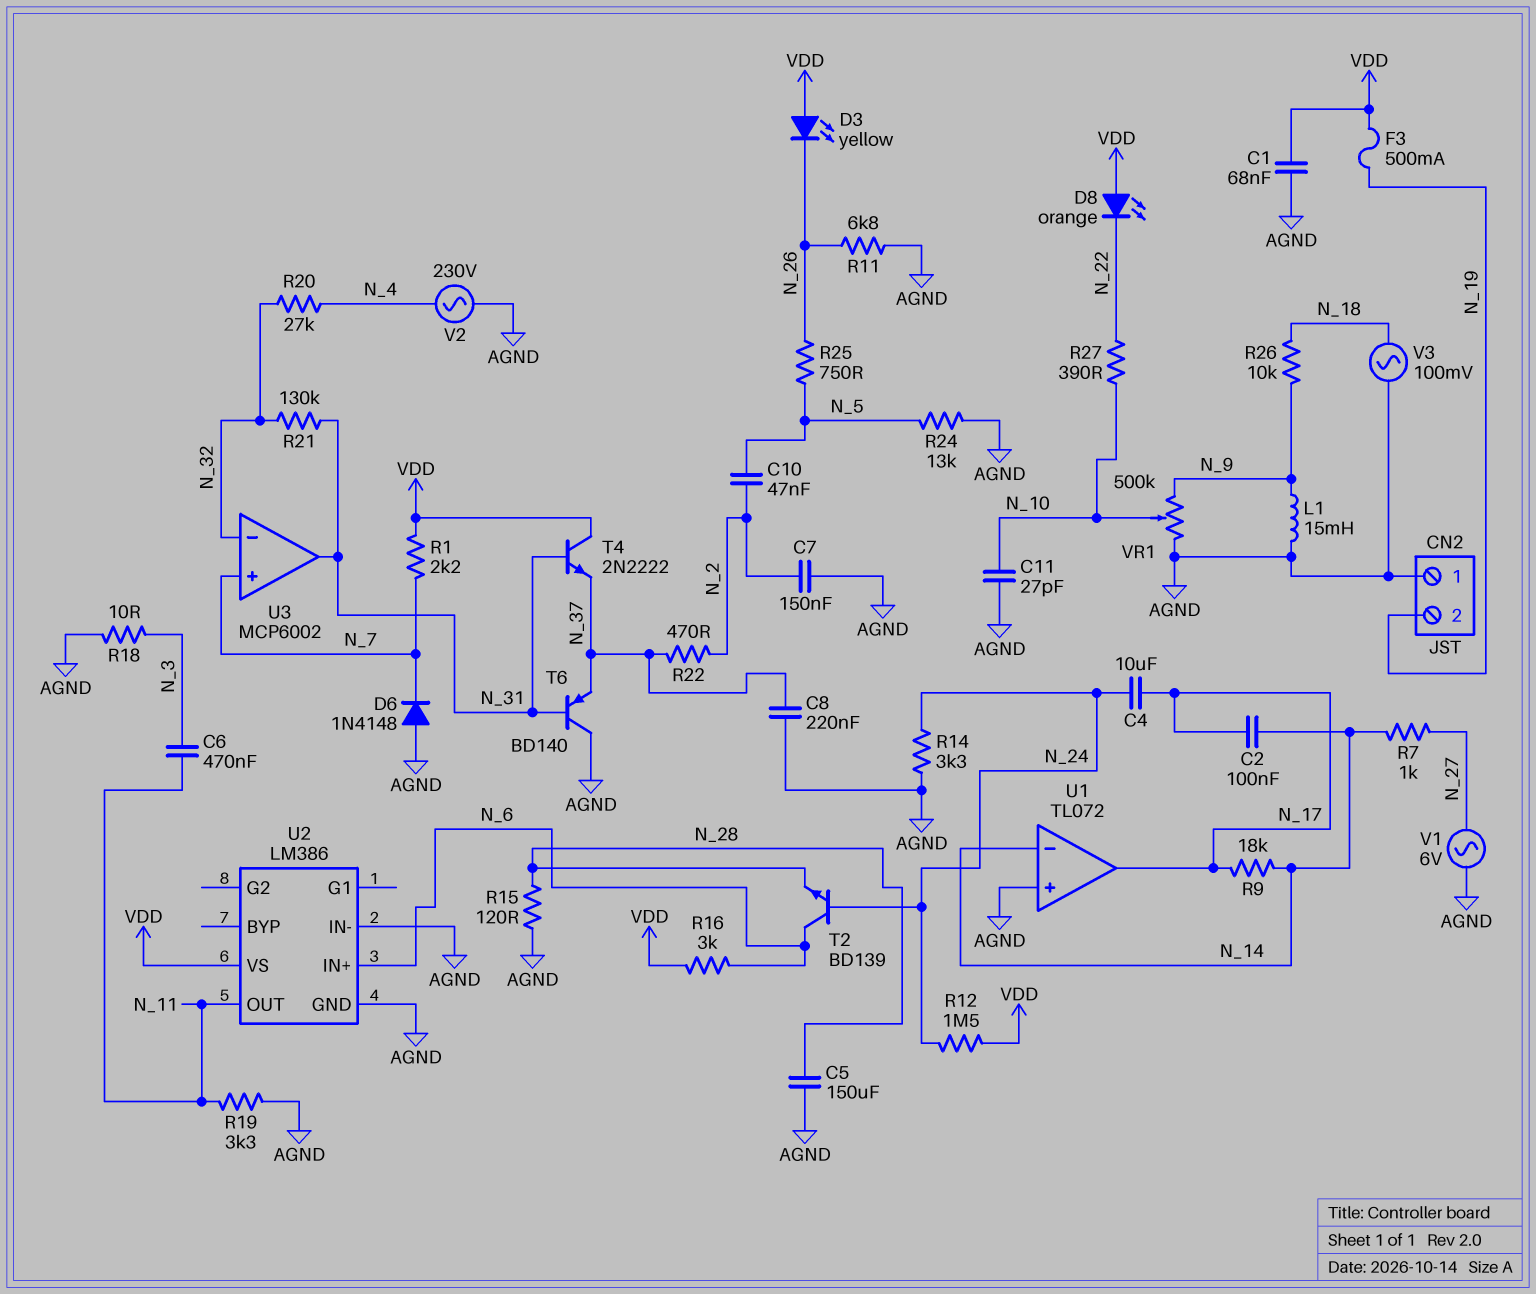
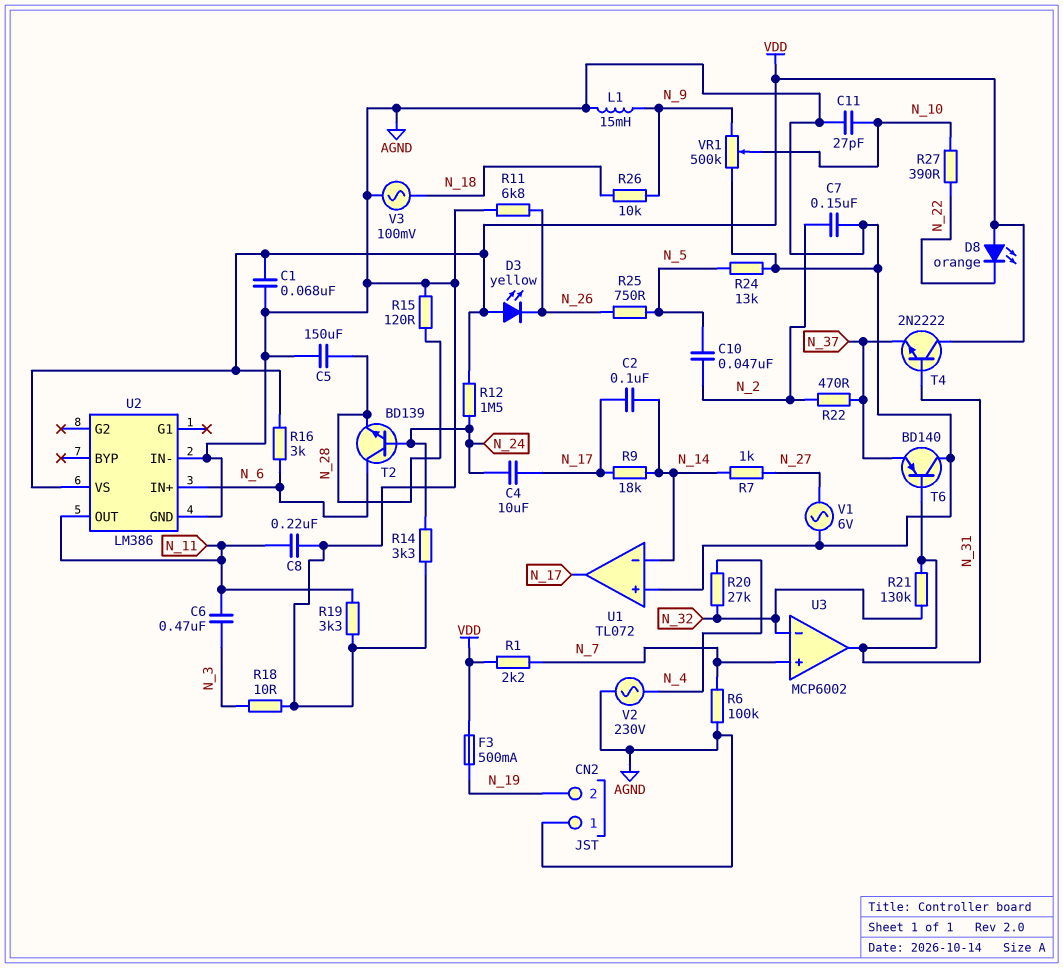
C8: 220nF (AGND, N_37) -> 220nF (AGND, N_11)
D6: diode 1N4148 (A AGND, K N_7) -> none
R6: none -> 100k (AGND, N_7)

